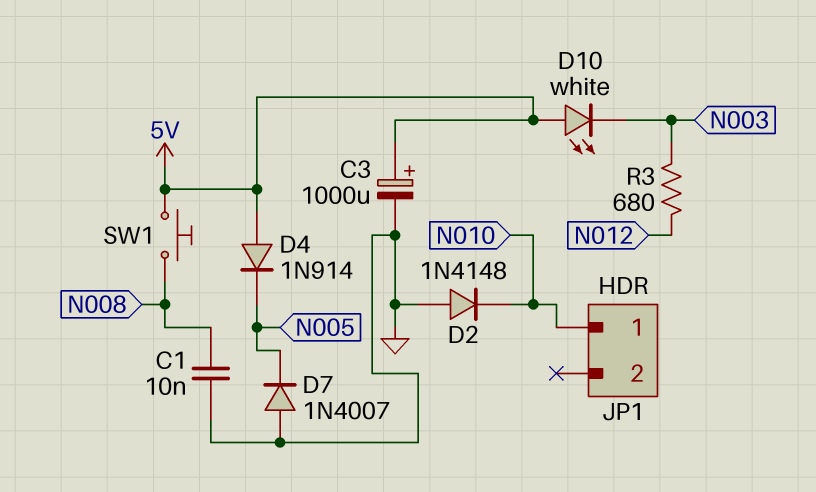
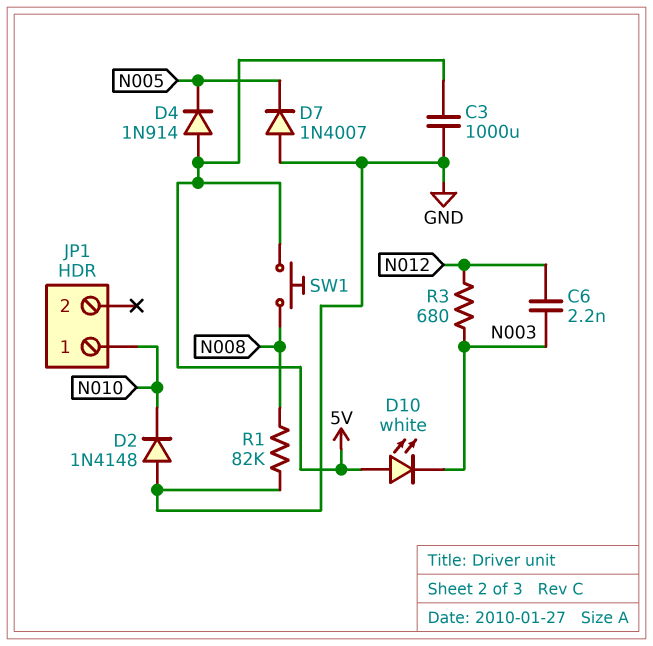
C1: 10nF (GND, N008) -> none
C3: 1000uF (plus 5V, minus GND) -> 1000uF (5V, GND)
C6: none -> 2.2nF (N003, N012)
R1: none -> 82k (GND, N008)

